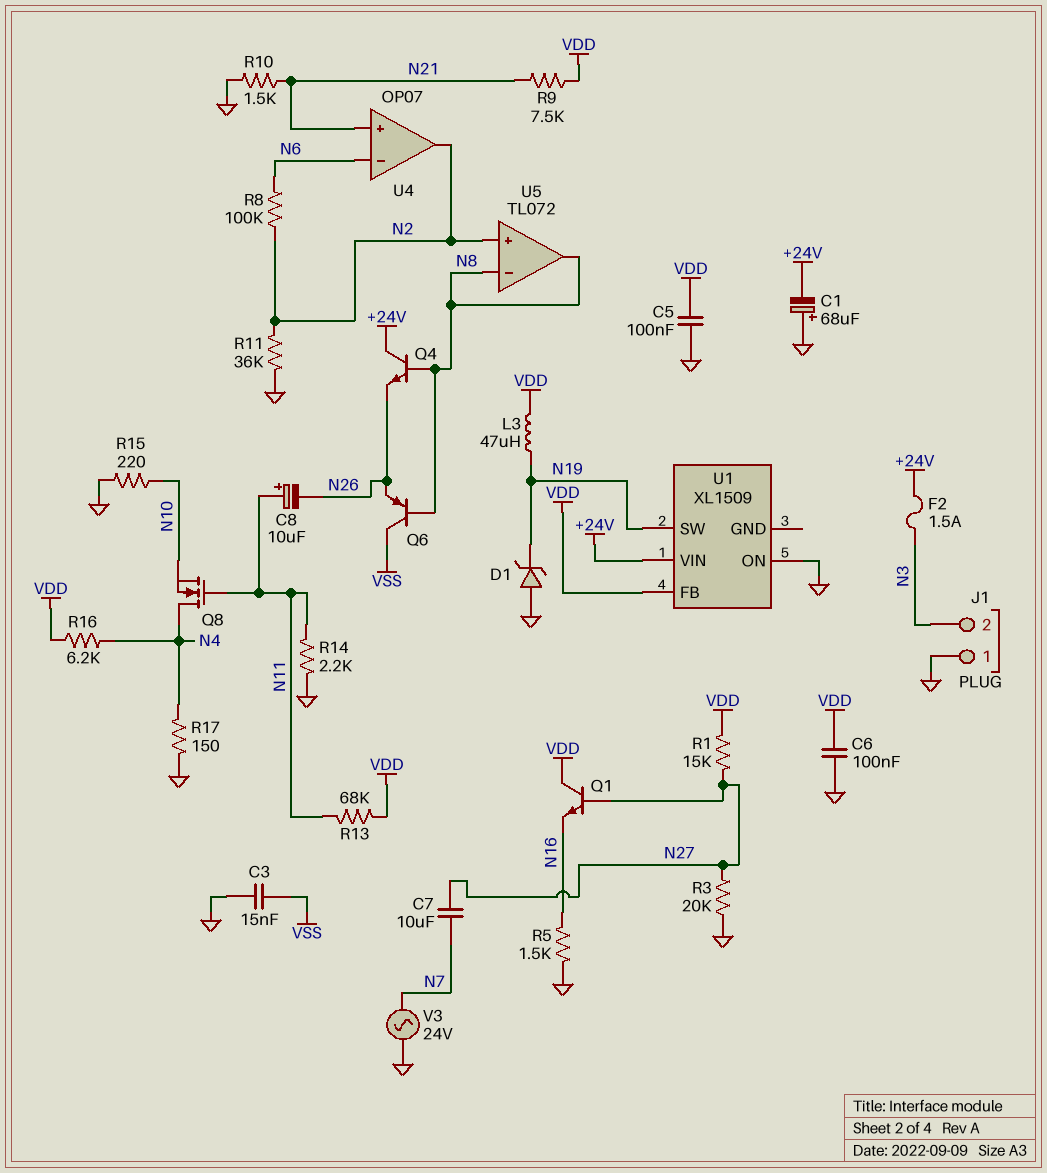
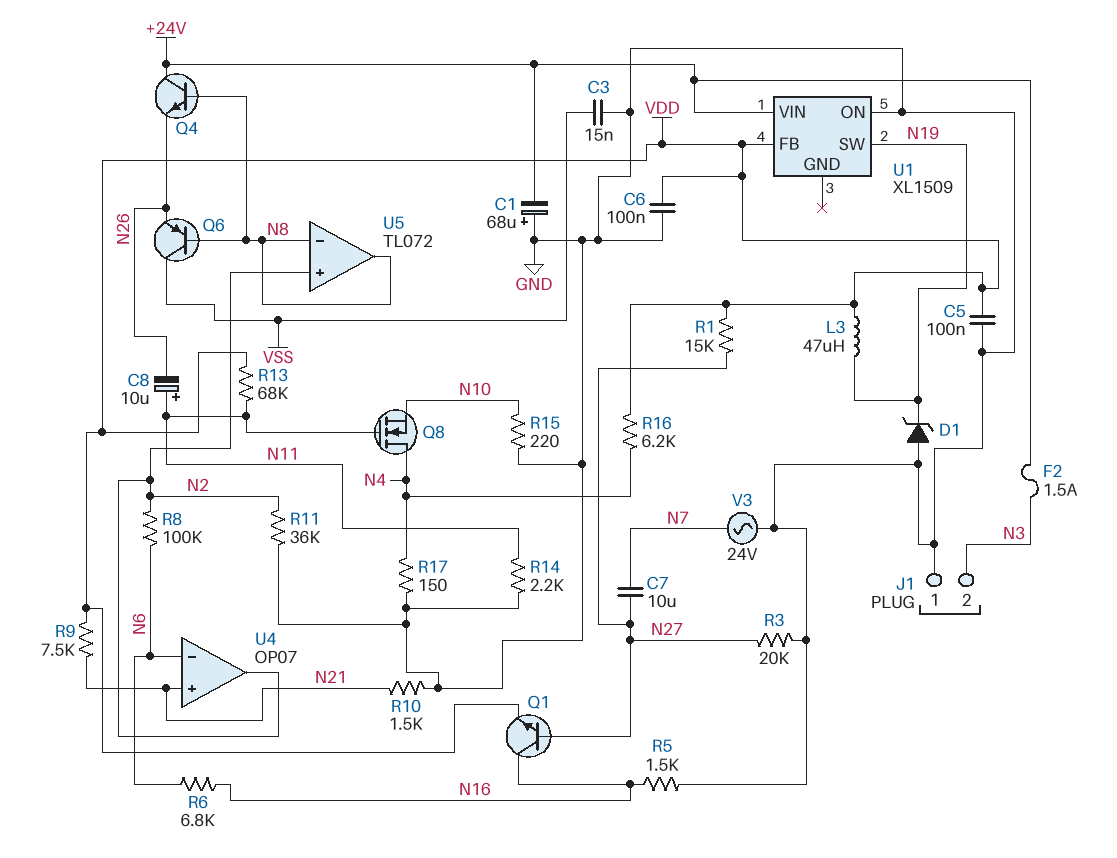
Q1: NPN (B N27, C VDD, E N16) -> NPN (B N27, C N16, E VDD)
R6: none -> 6.8k (N6, N16)

